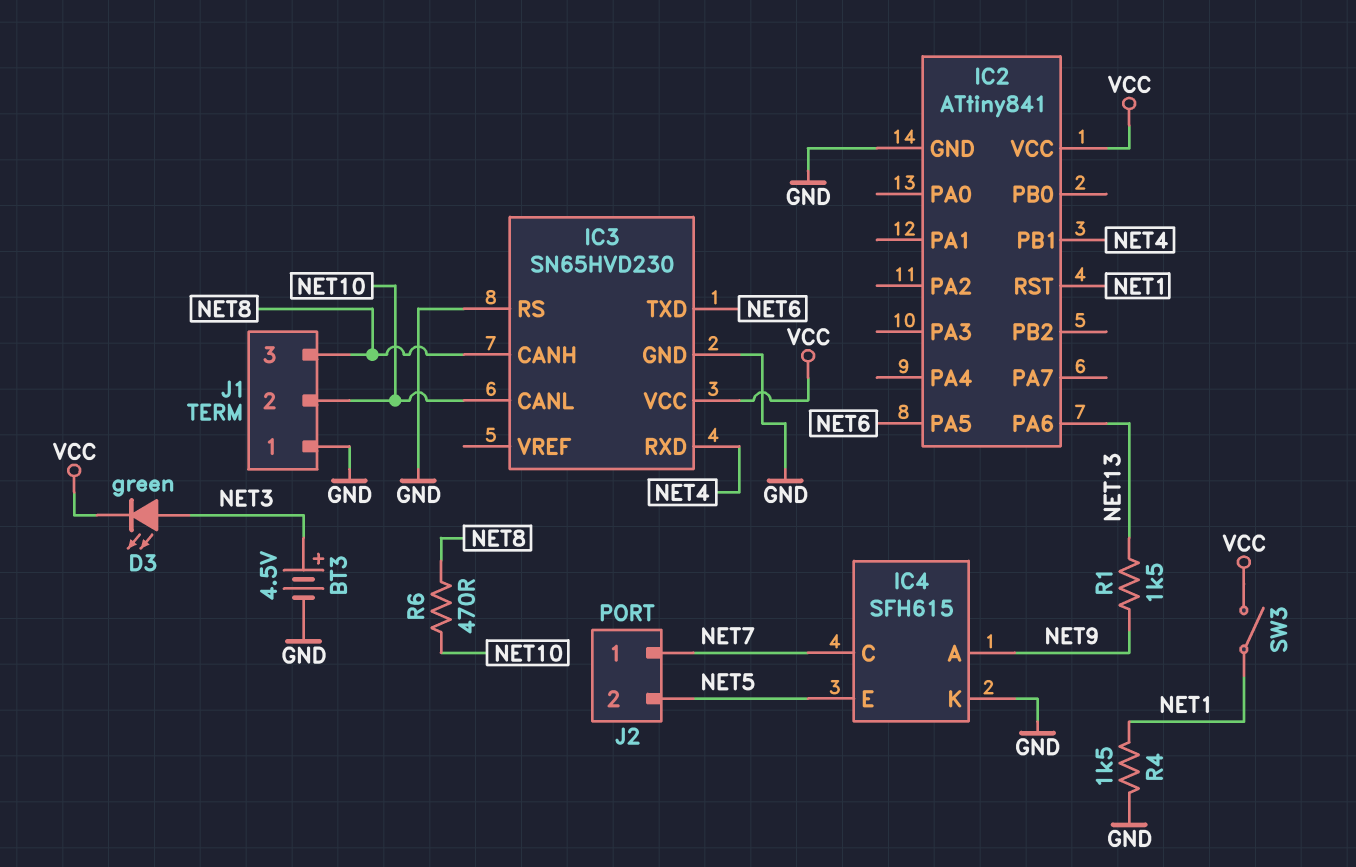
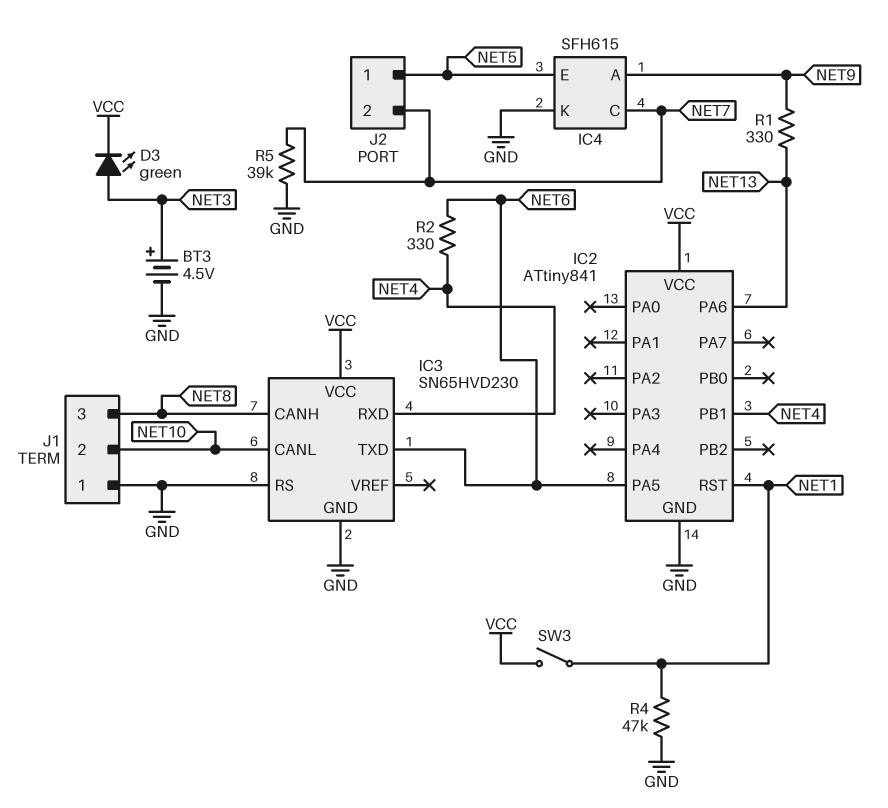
J2 pin 1: NET7 -> NET5
J2 pin 2: NET5 -> NET7
R1: 1.5k (NET9, NET13) -> 330 (NET9, NET13)
R2: none -> 330 (NET4, NET6)
R4: 1.5k (GND, NET1) -> 47k (GND, NET1)
R5: none -> 39k (GND, NET7)
R6: 470 (NET8, NET10) -> none

